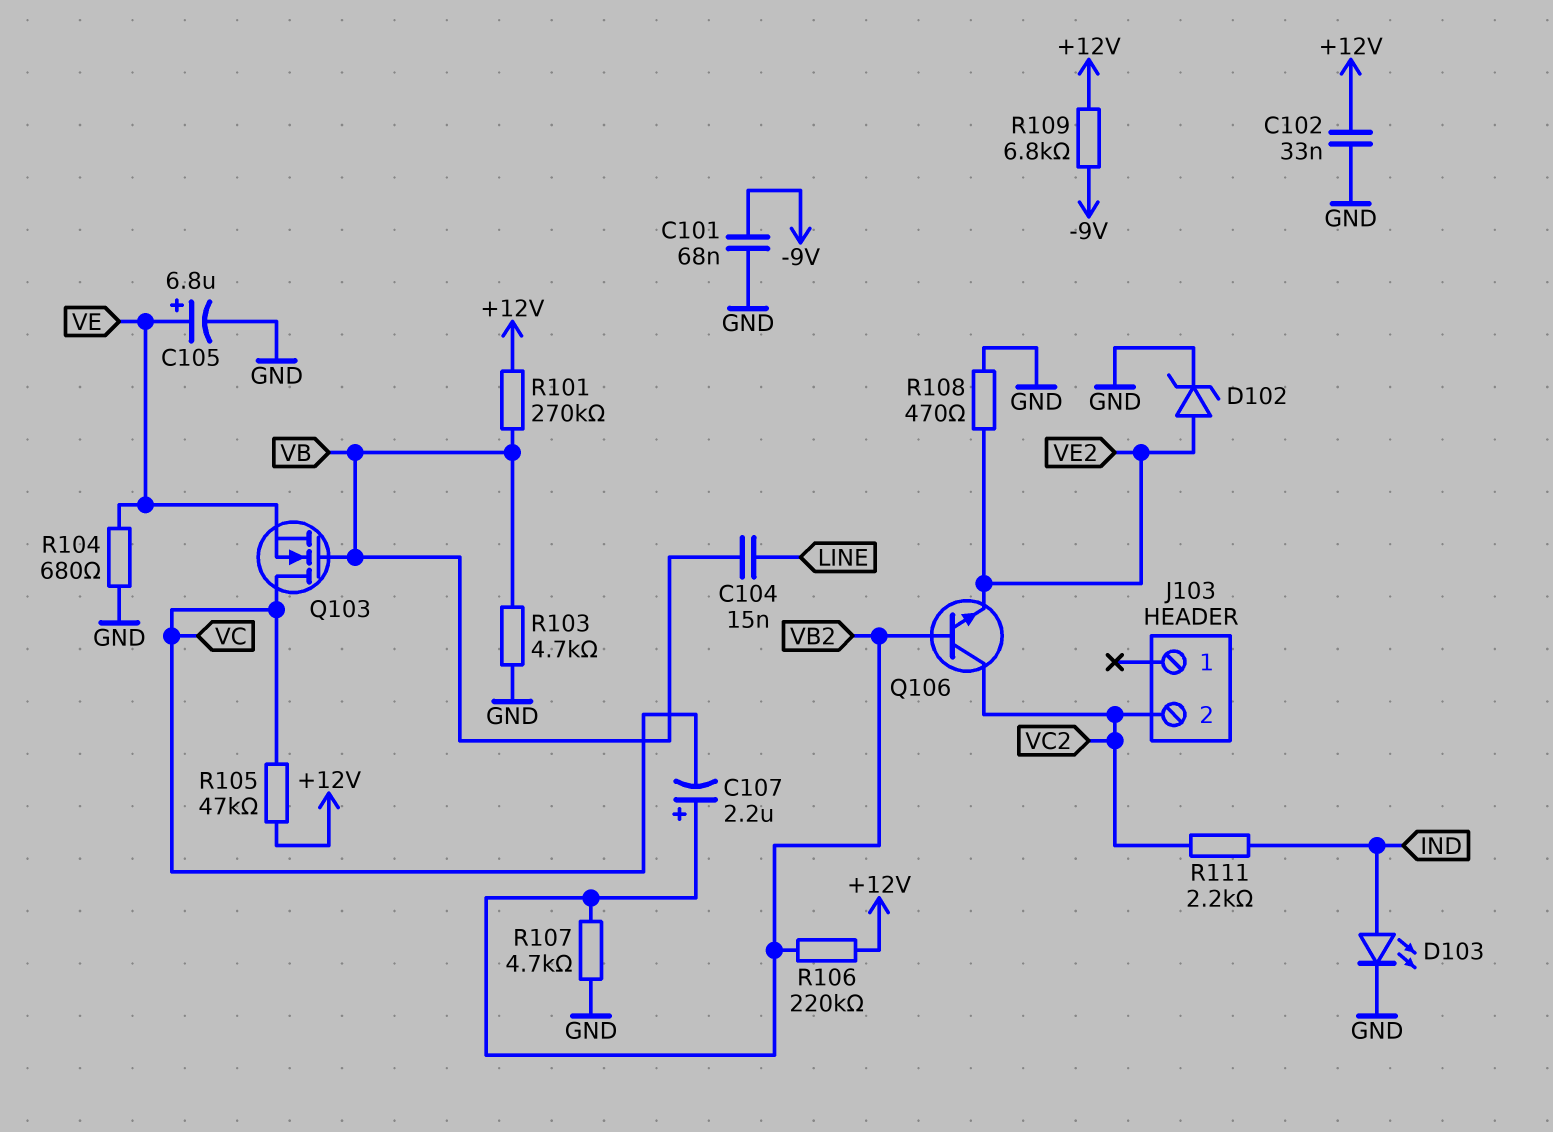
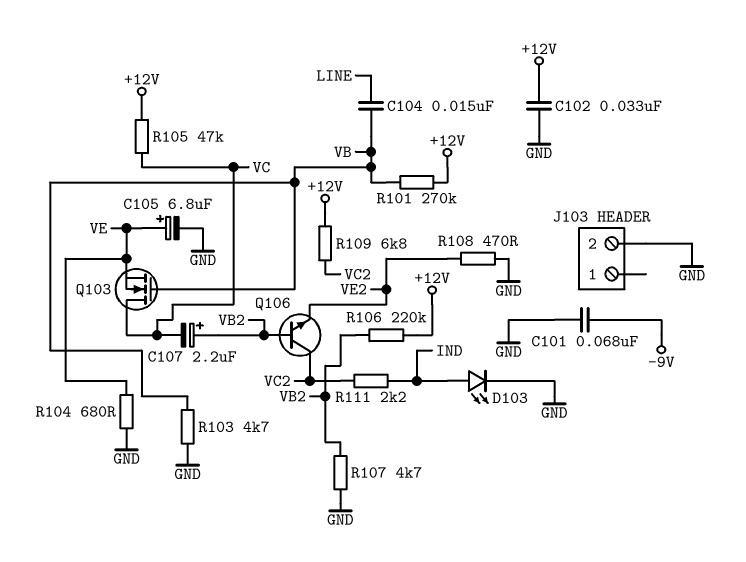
D102: zener (A VE2, K GND) -> none
J103 pin 2: VC2 -> GND
R109: 6.8k (+12V, -9V) -> 6.8k (+12V, VC2)

